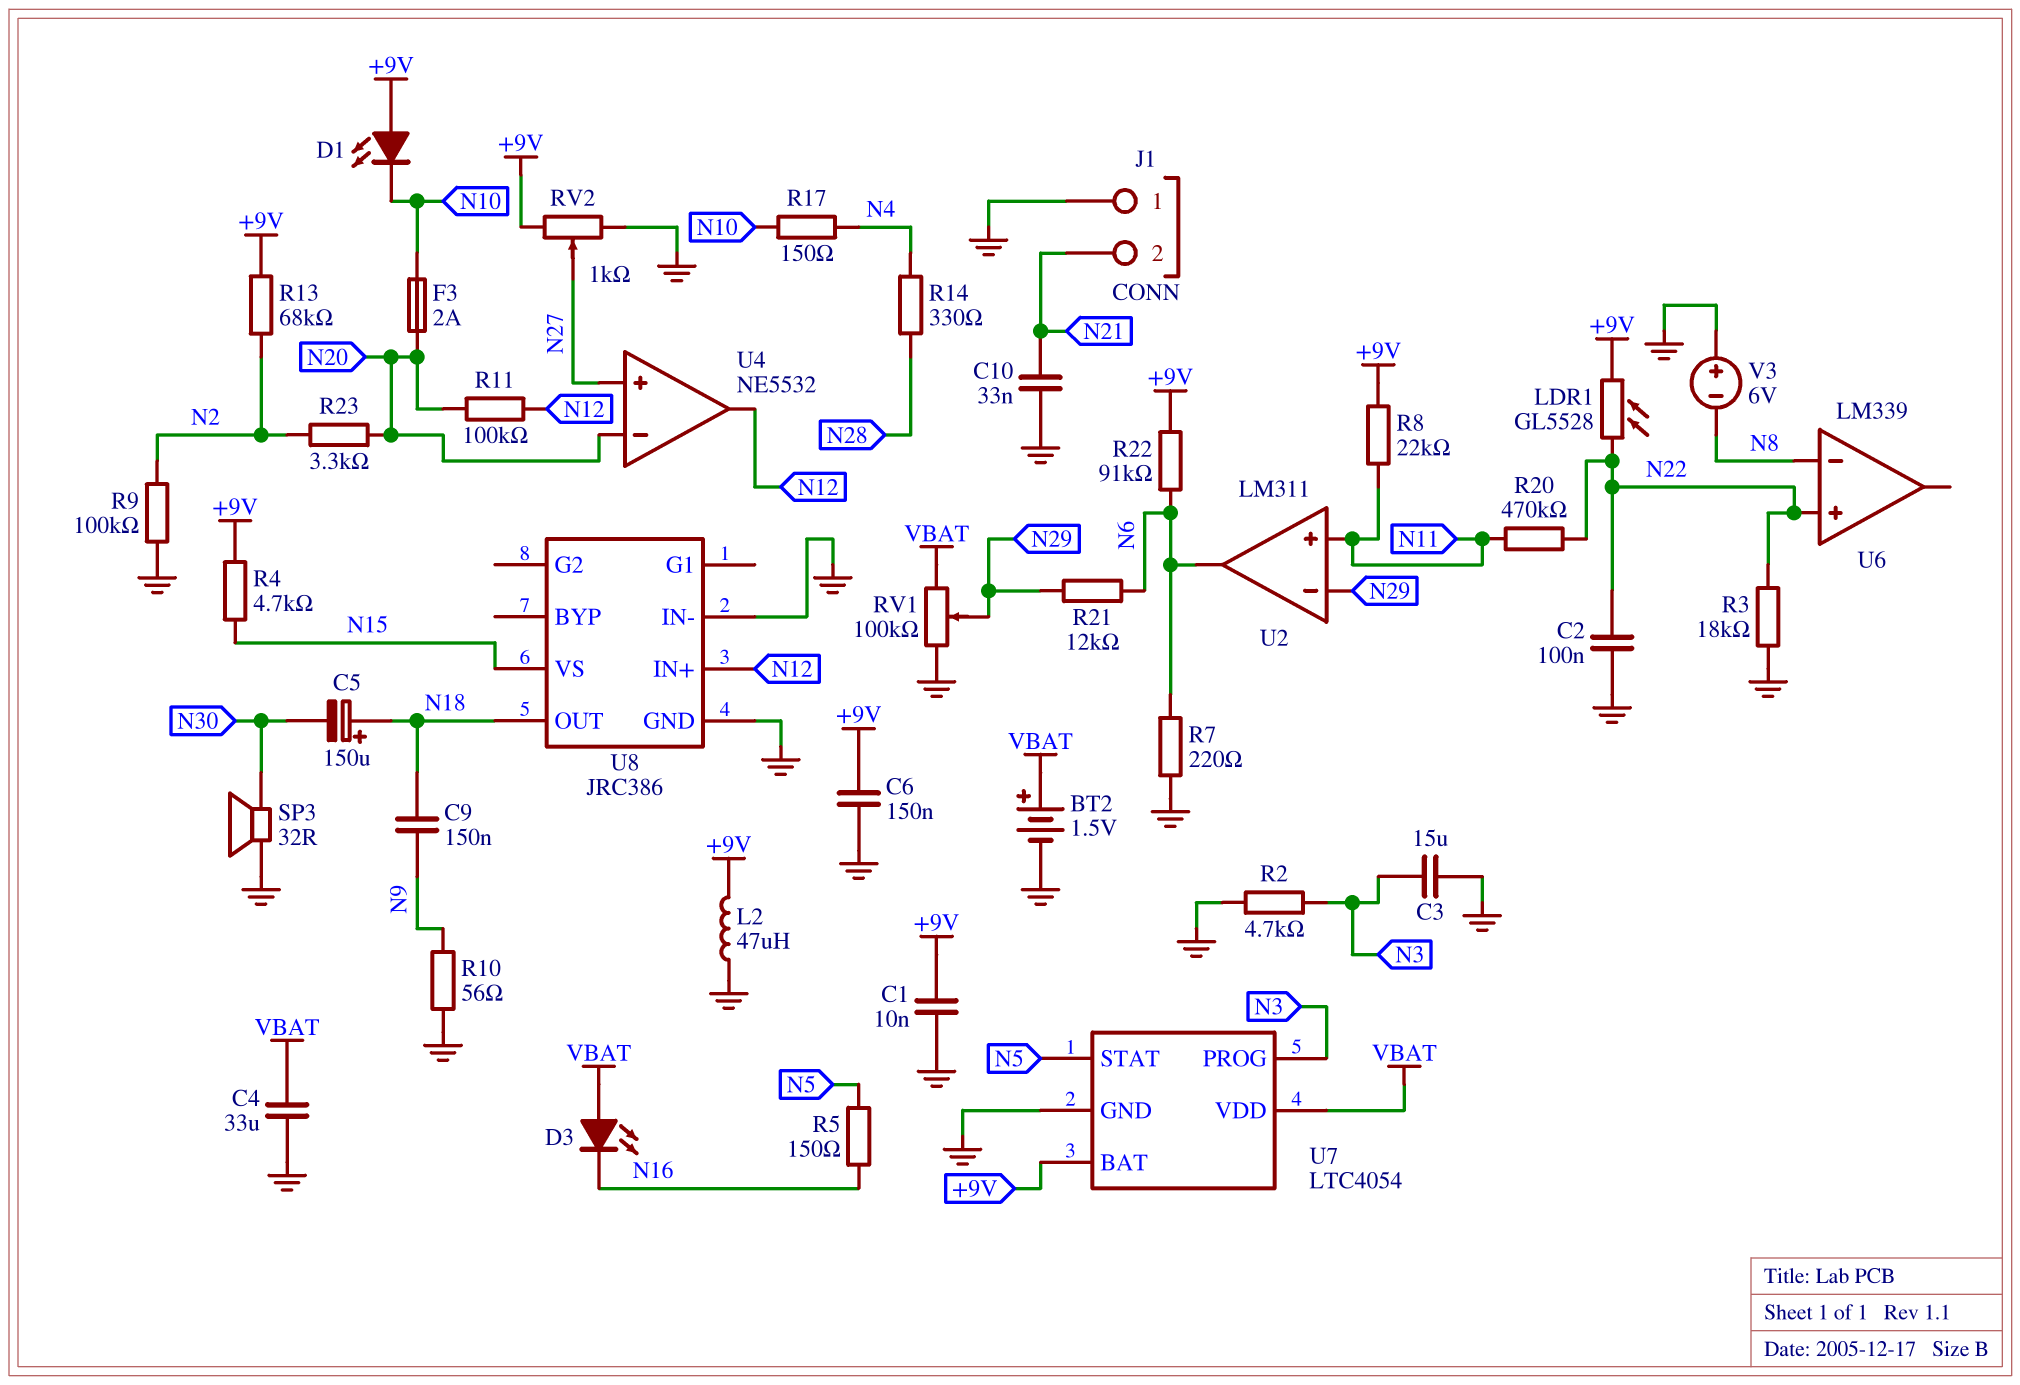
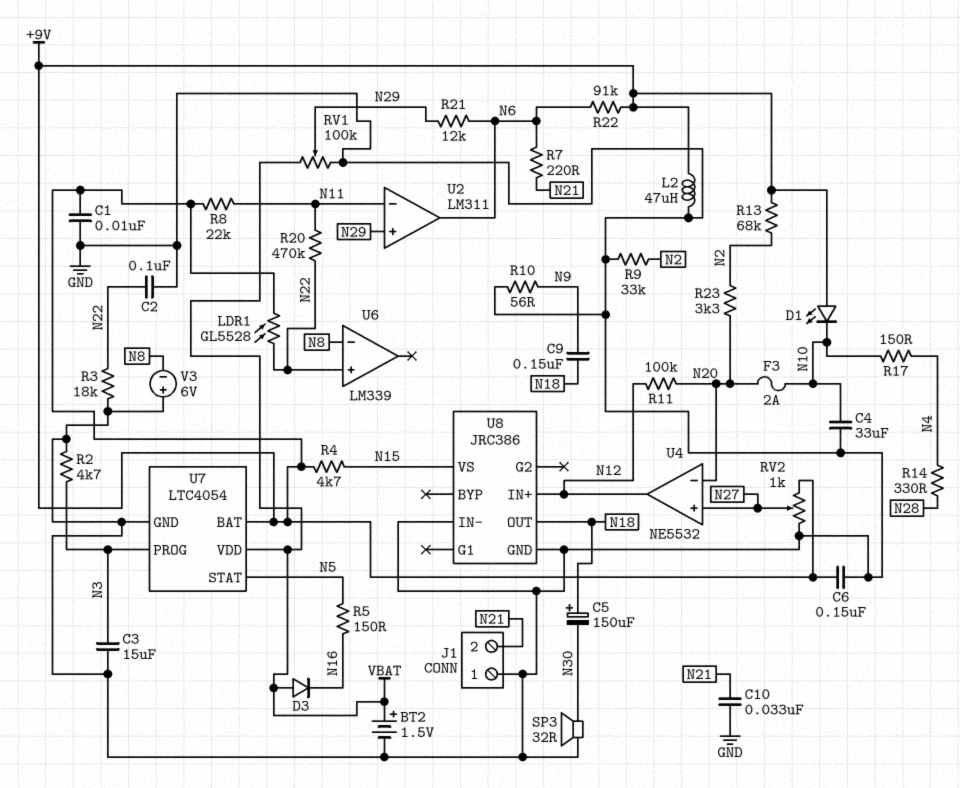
C4: 33uF (GND, VBAT) -> 33uF (GND, N10)
D3: LED (A VBAT, K N16) -> diode (A VBAT, K N16)
R7: 220 (GND, N6) -> 220 (N6, N21)
R9: 100k (GND, N2) -> 33k (GND, N2)
U2 pin in+: N11 -> N29
U2 pin in-: N29 -> N11

